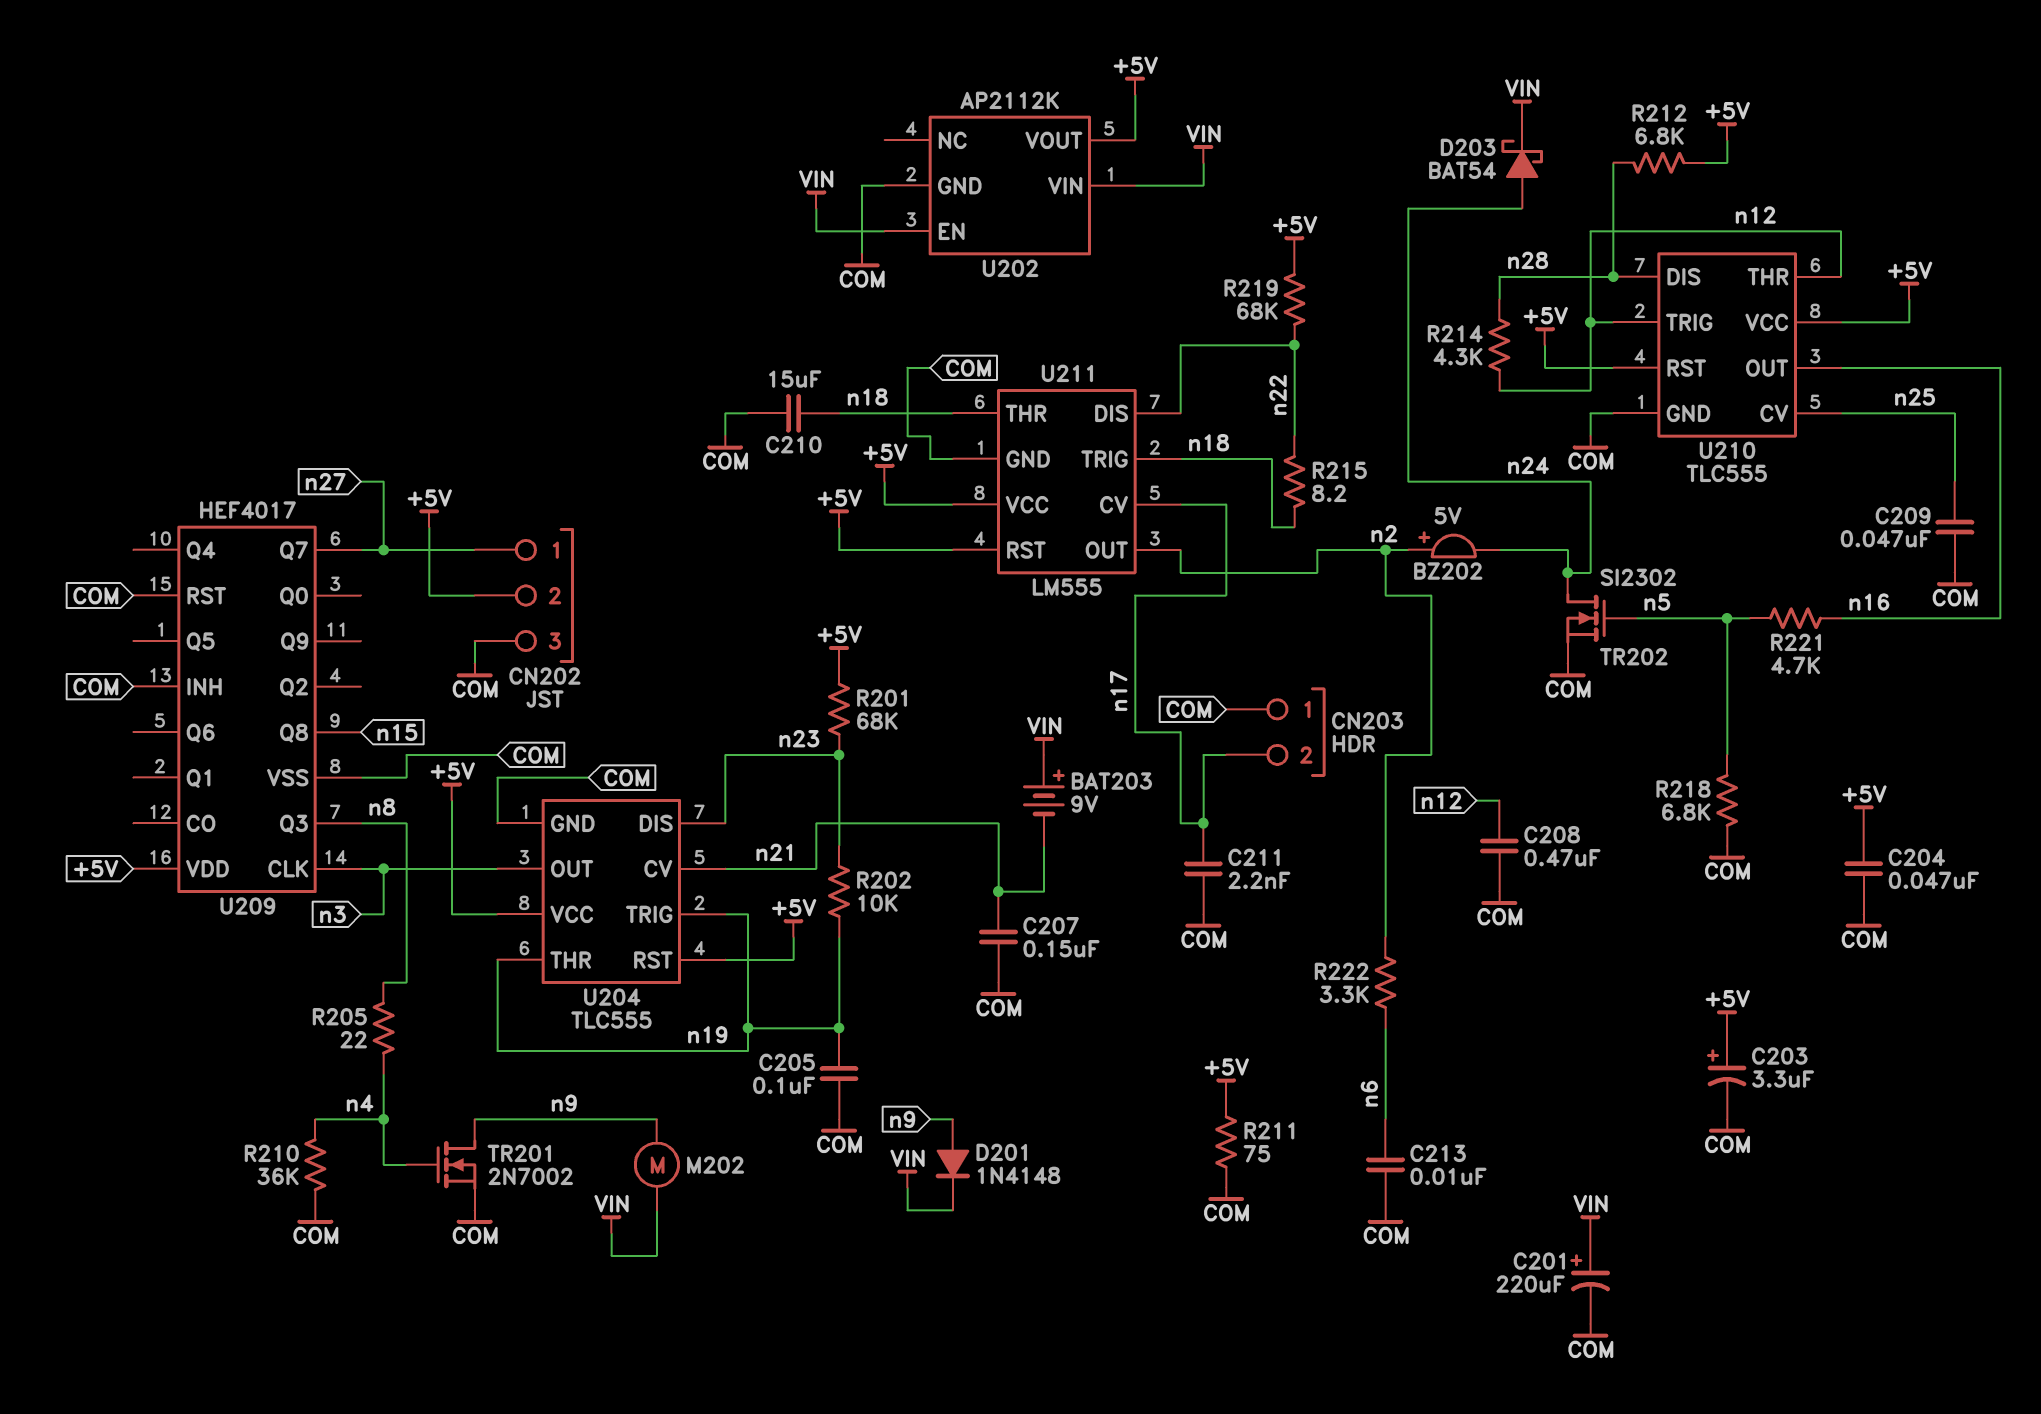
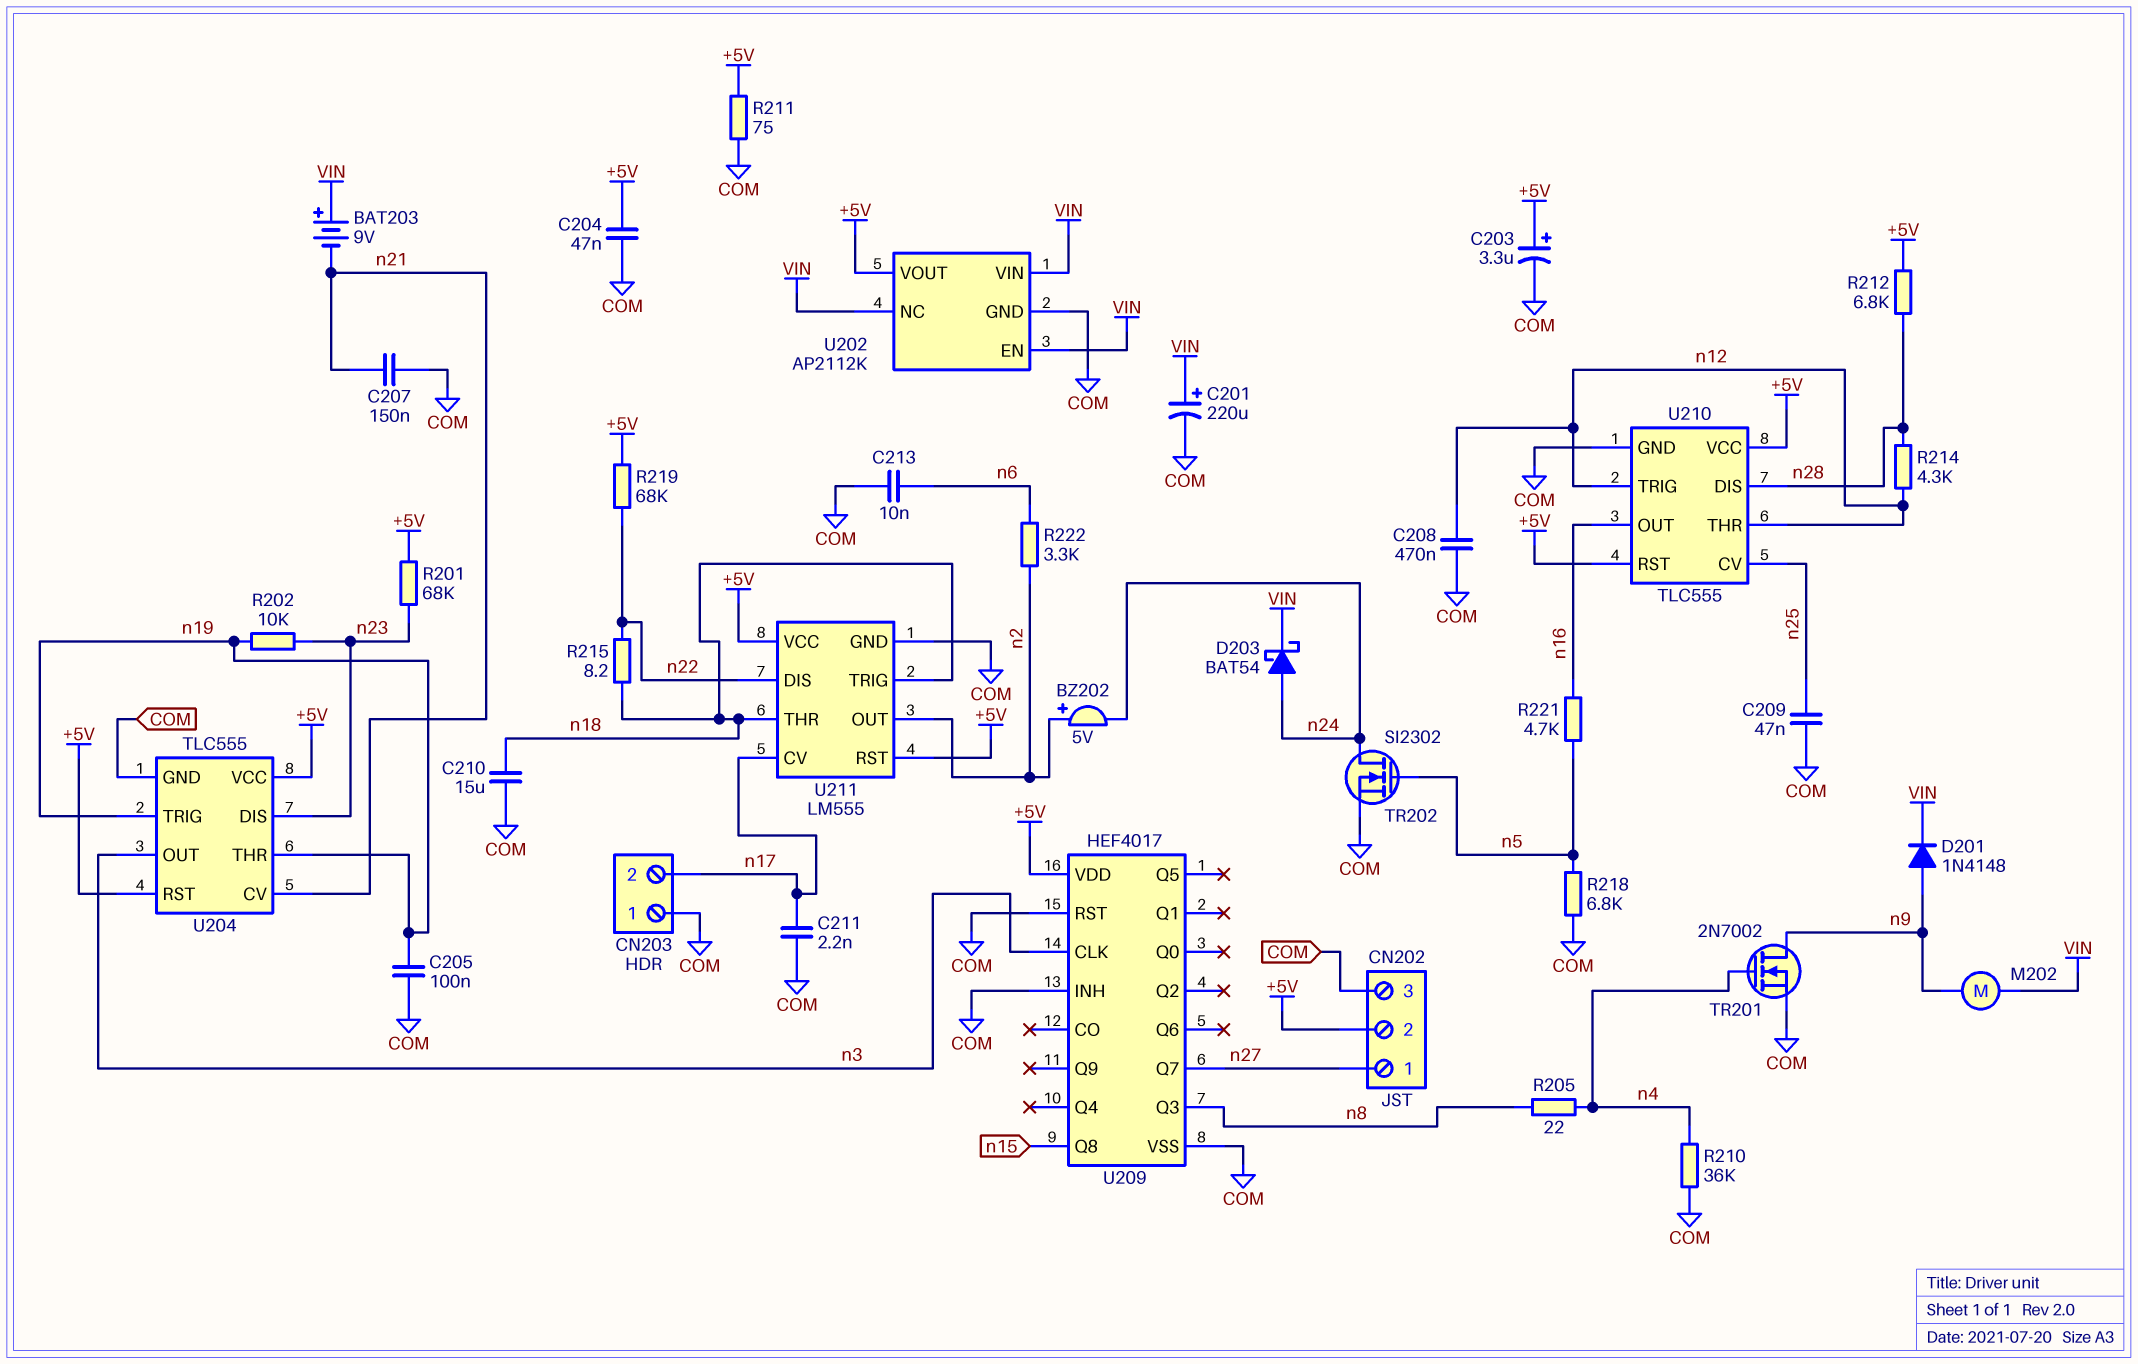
U202 pin NC: none -> VIN

